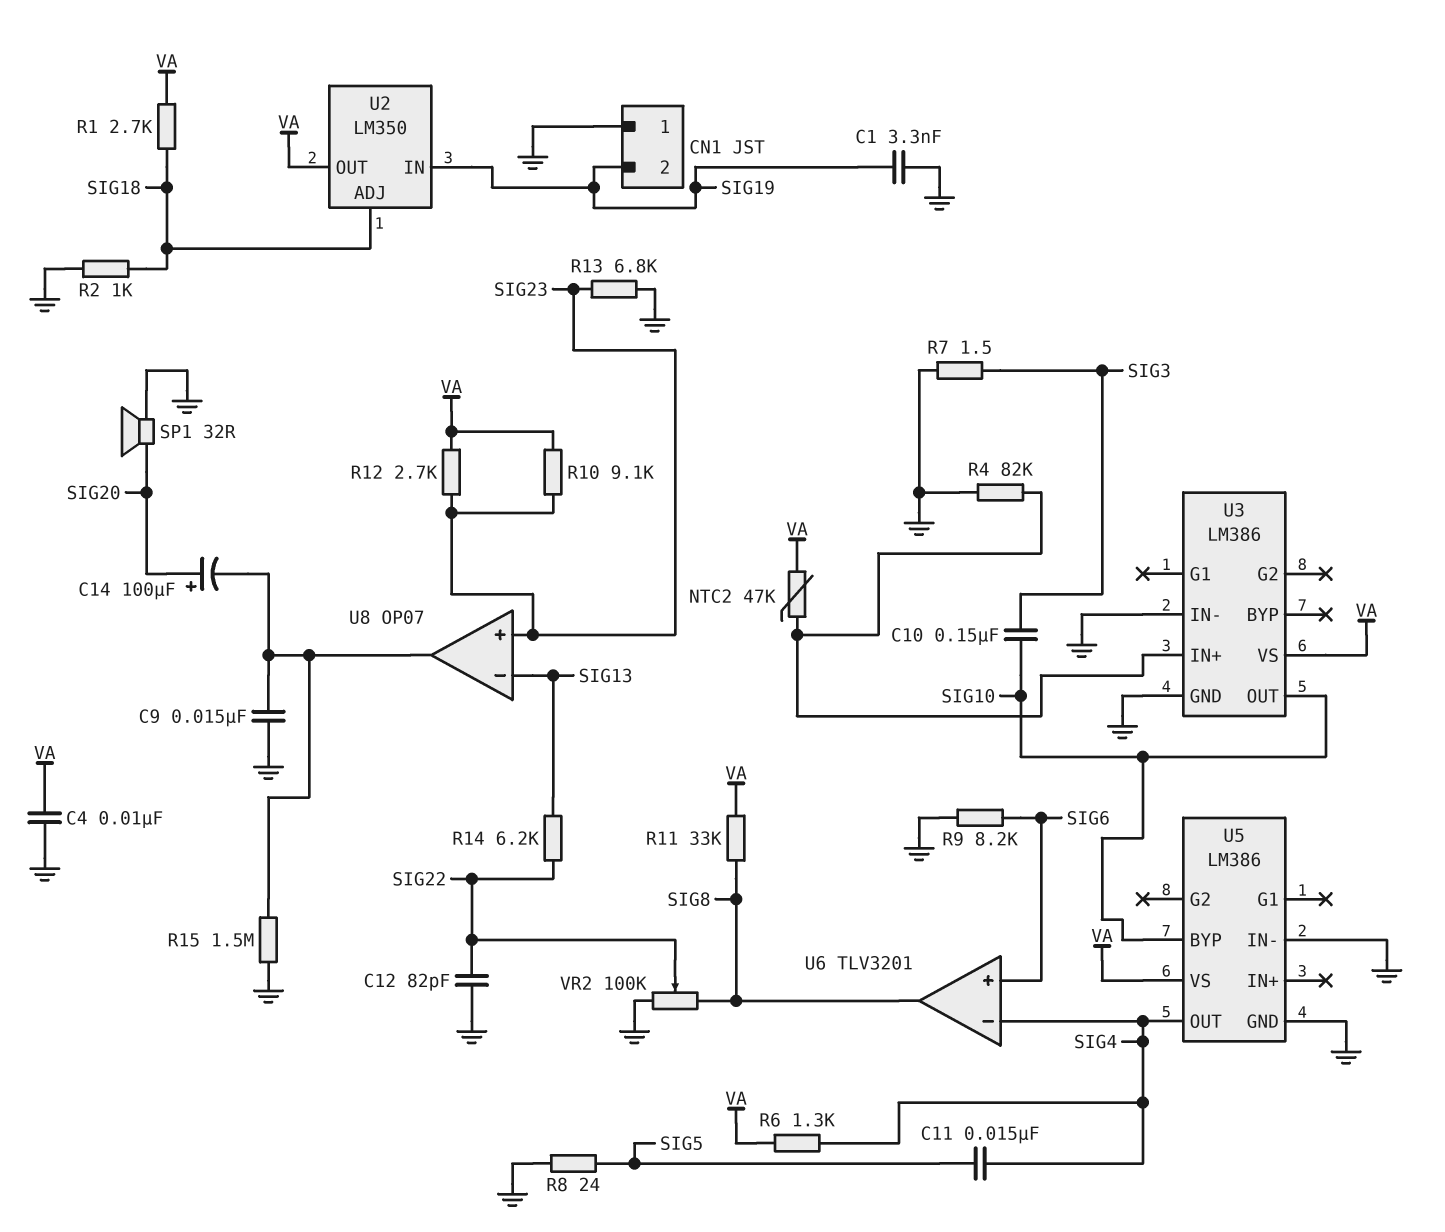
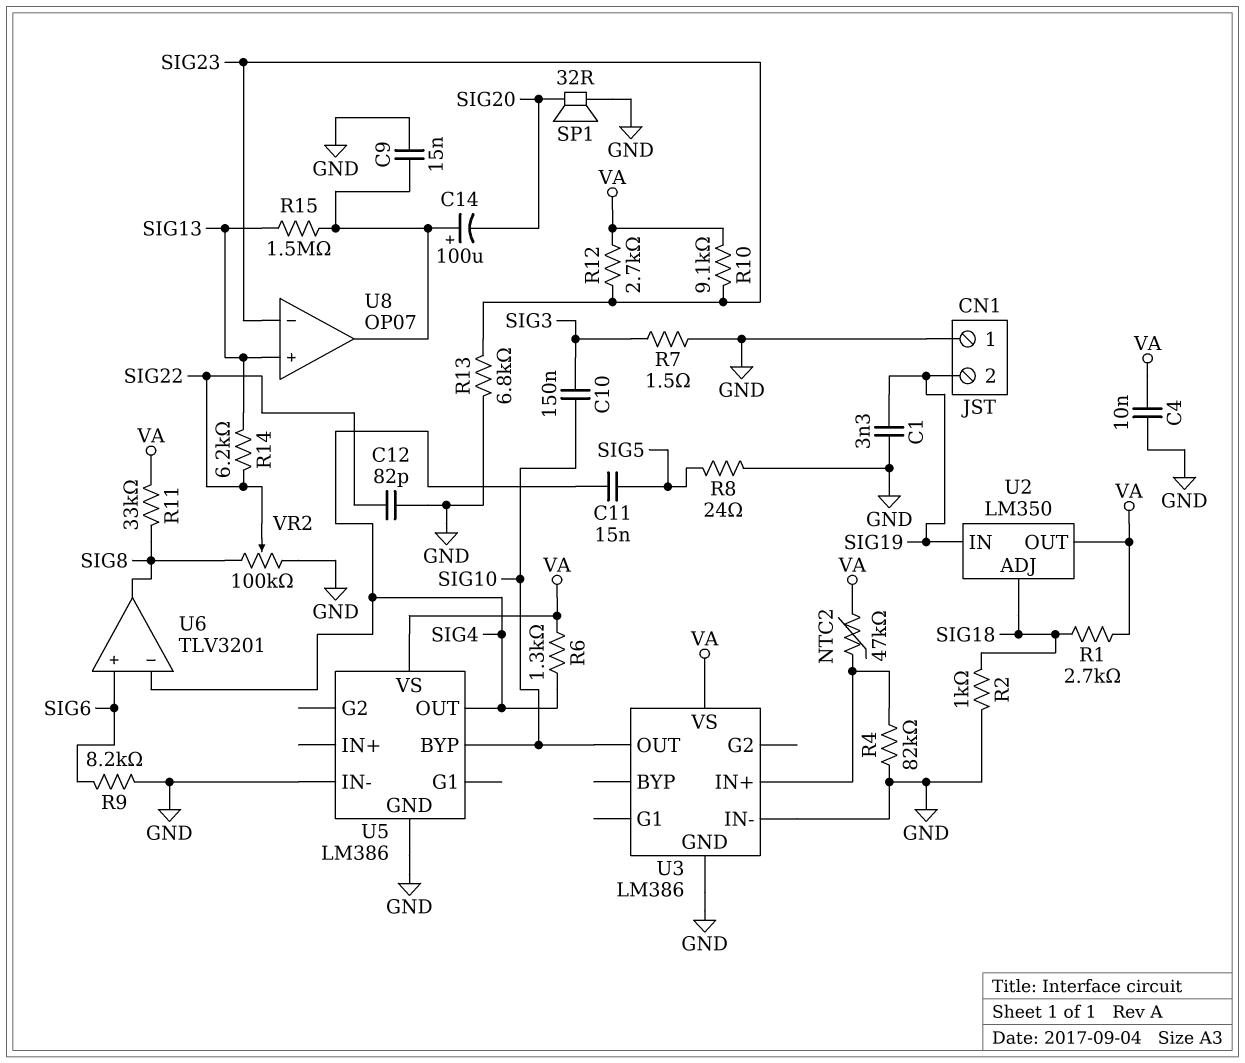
C14: 100uF (plus SIG20, minus U8/out) -> 100uF (plus U8/out, minus SIG20)
R15: 1.5M (GND, U8/out) -> 1.5M (SIG13, U8/out)
U8 pin in+: SIG23 -> SIG13
U8 pin in-: SIG13 -> SIG23

